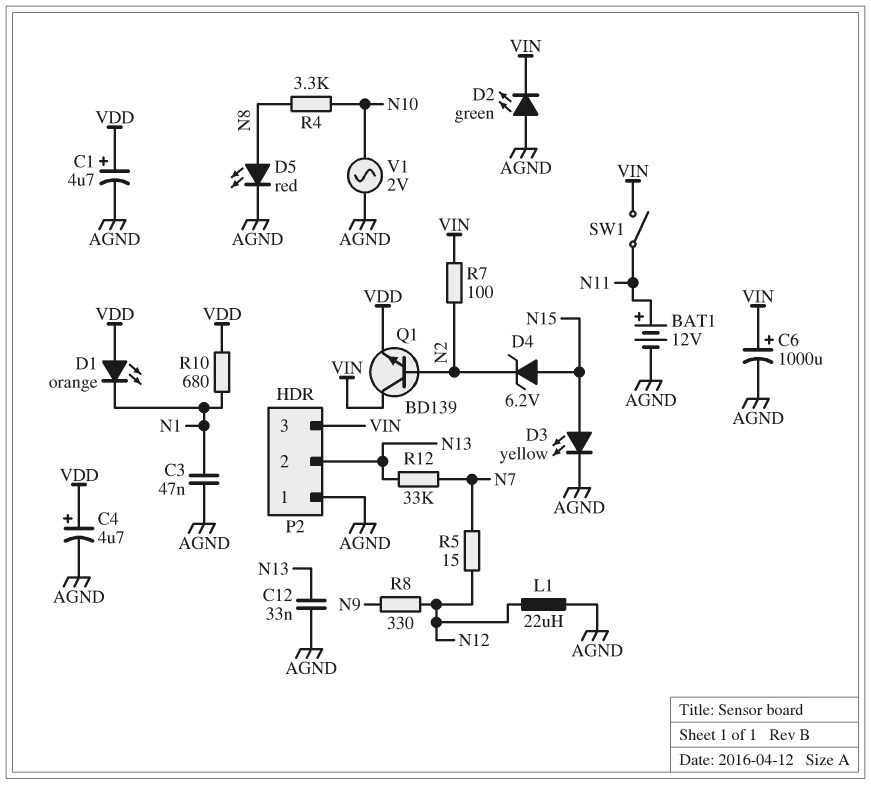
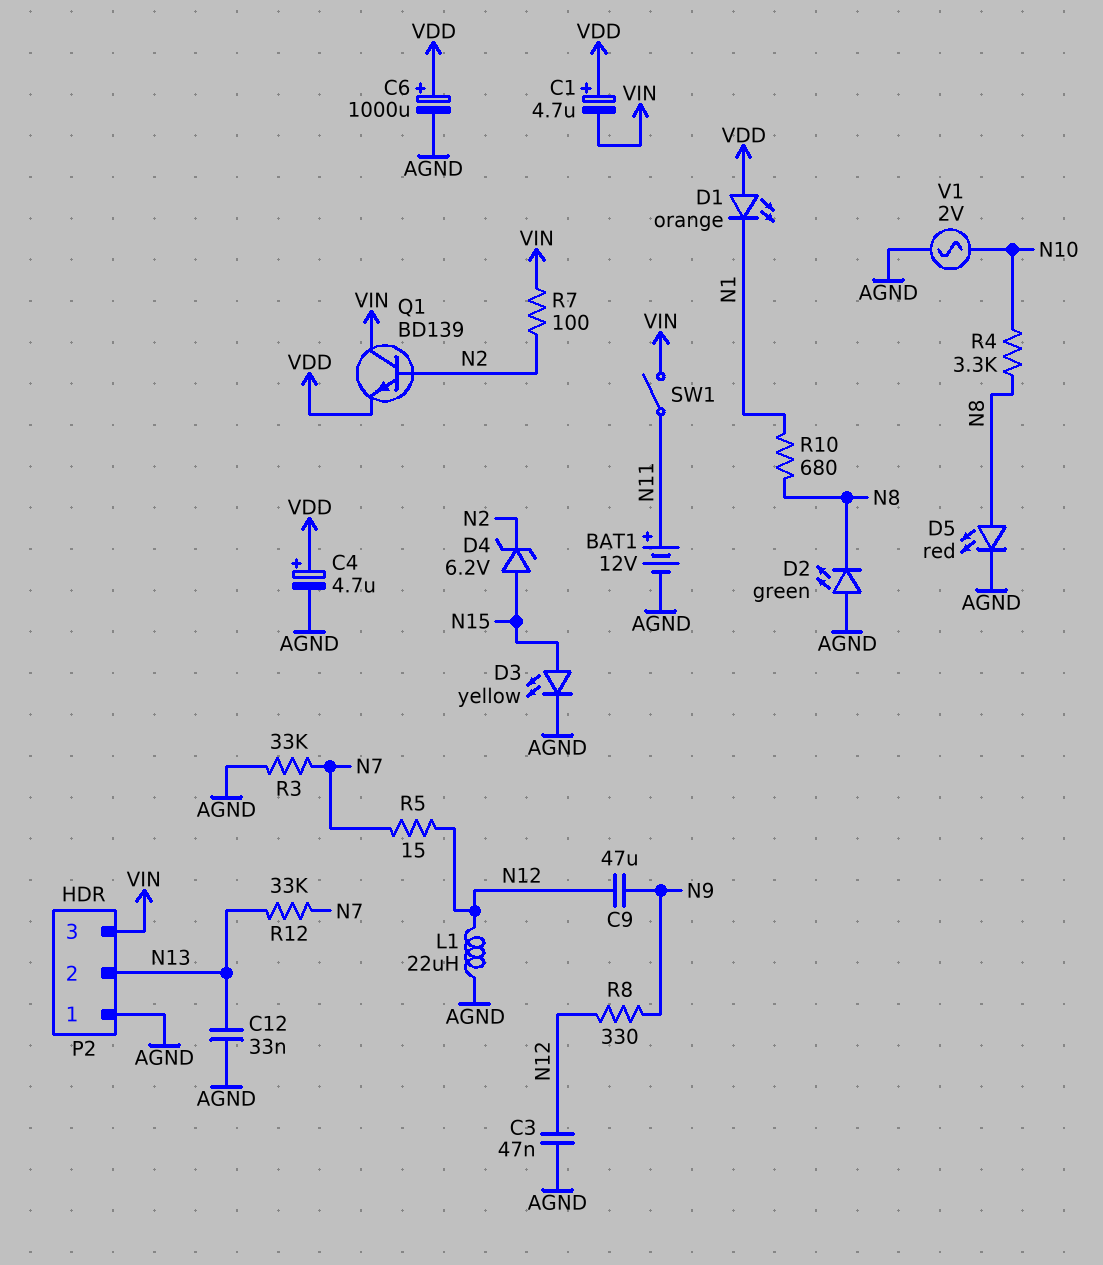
C1: 4.7uF (plus VDD, minus AGND) -> 4.7uF (plus VDD, minus VIN)
C3: 47nF (AGND, N1) -> 47nF (AGND, N12)
C6: 1000uF (plus VIN, minus AGND) -> 1000uF (plus VDD, minus AGND)
C9: none -> 47uF (N9, N12)
D2: LED green (A AGND, K VIN) -> LED green (A AGND, K N8)
R3: none -> 33k (AGND, N7)
R10: 680 (N1, VDD) -> 680 (N1, N8)

